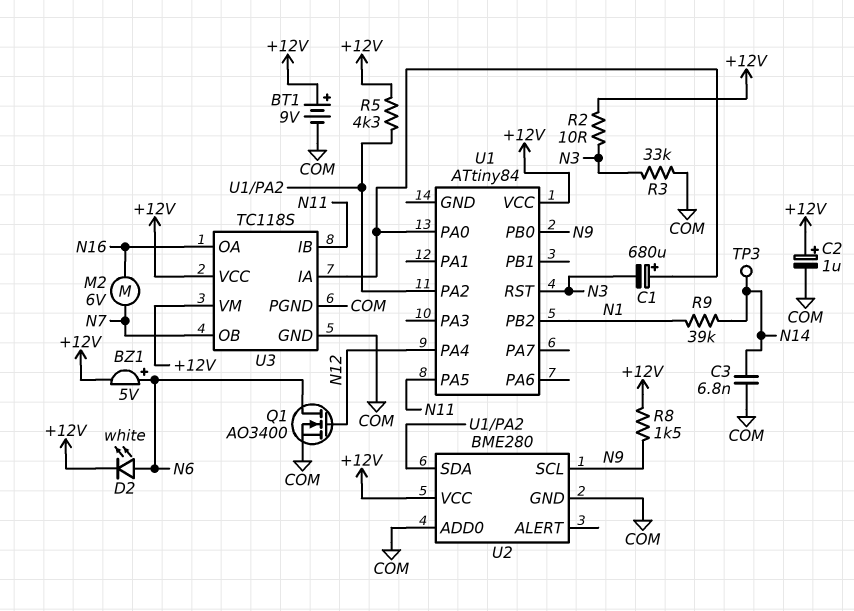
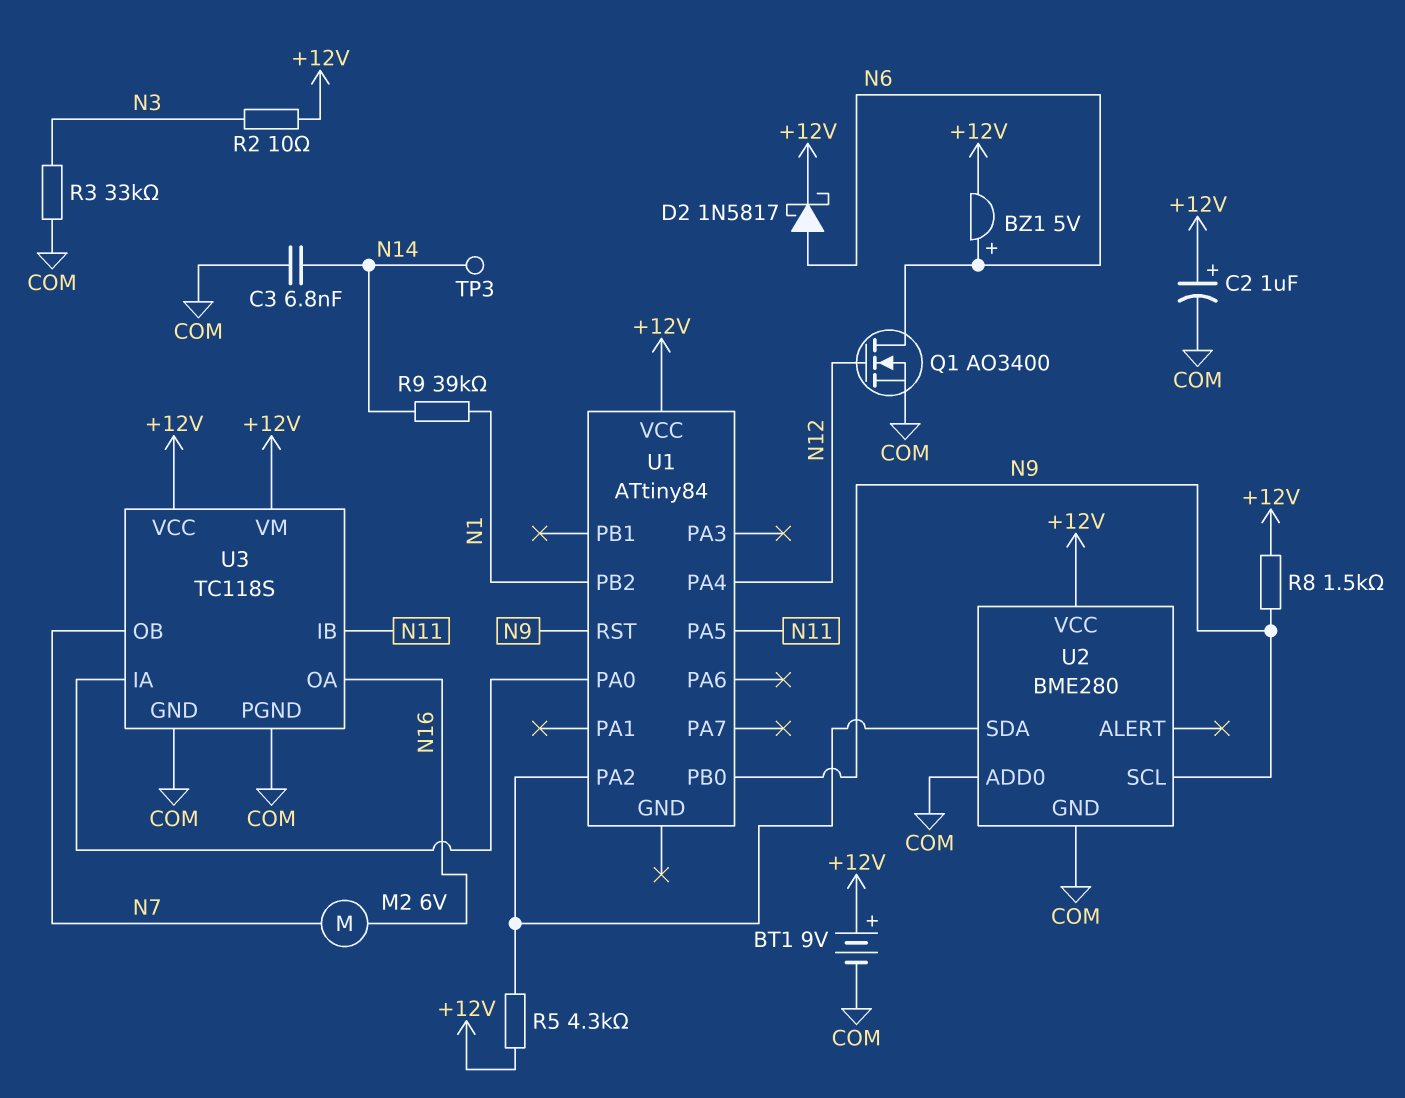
C1: 680uF (plus U1/PA0, minus N3) -> none
D2: LED white (A N6, K +12V) -> schottky 1N5817 (A N6, K +12V)
U1 pin RST: N3 -> N9

